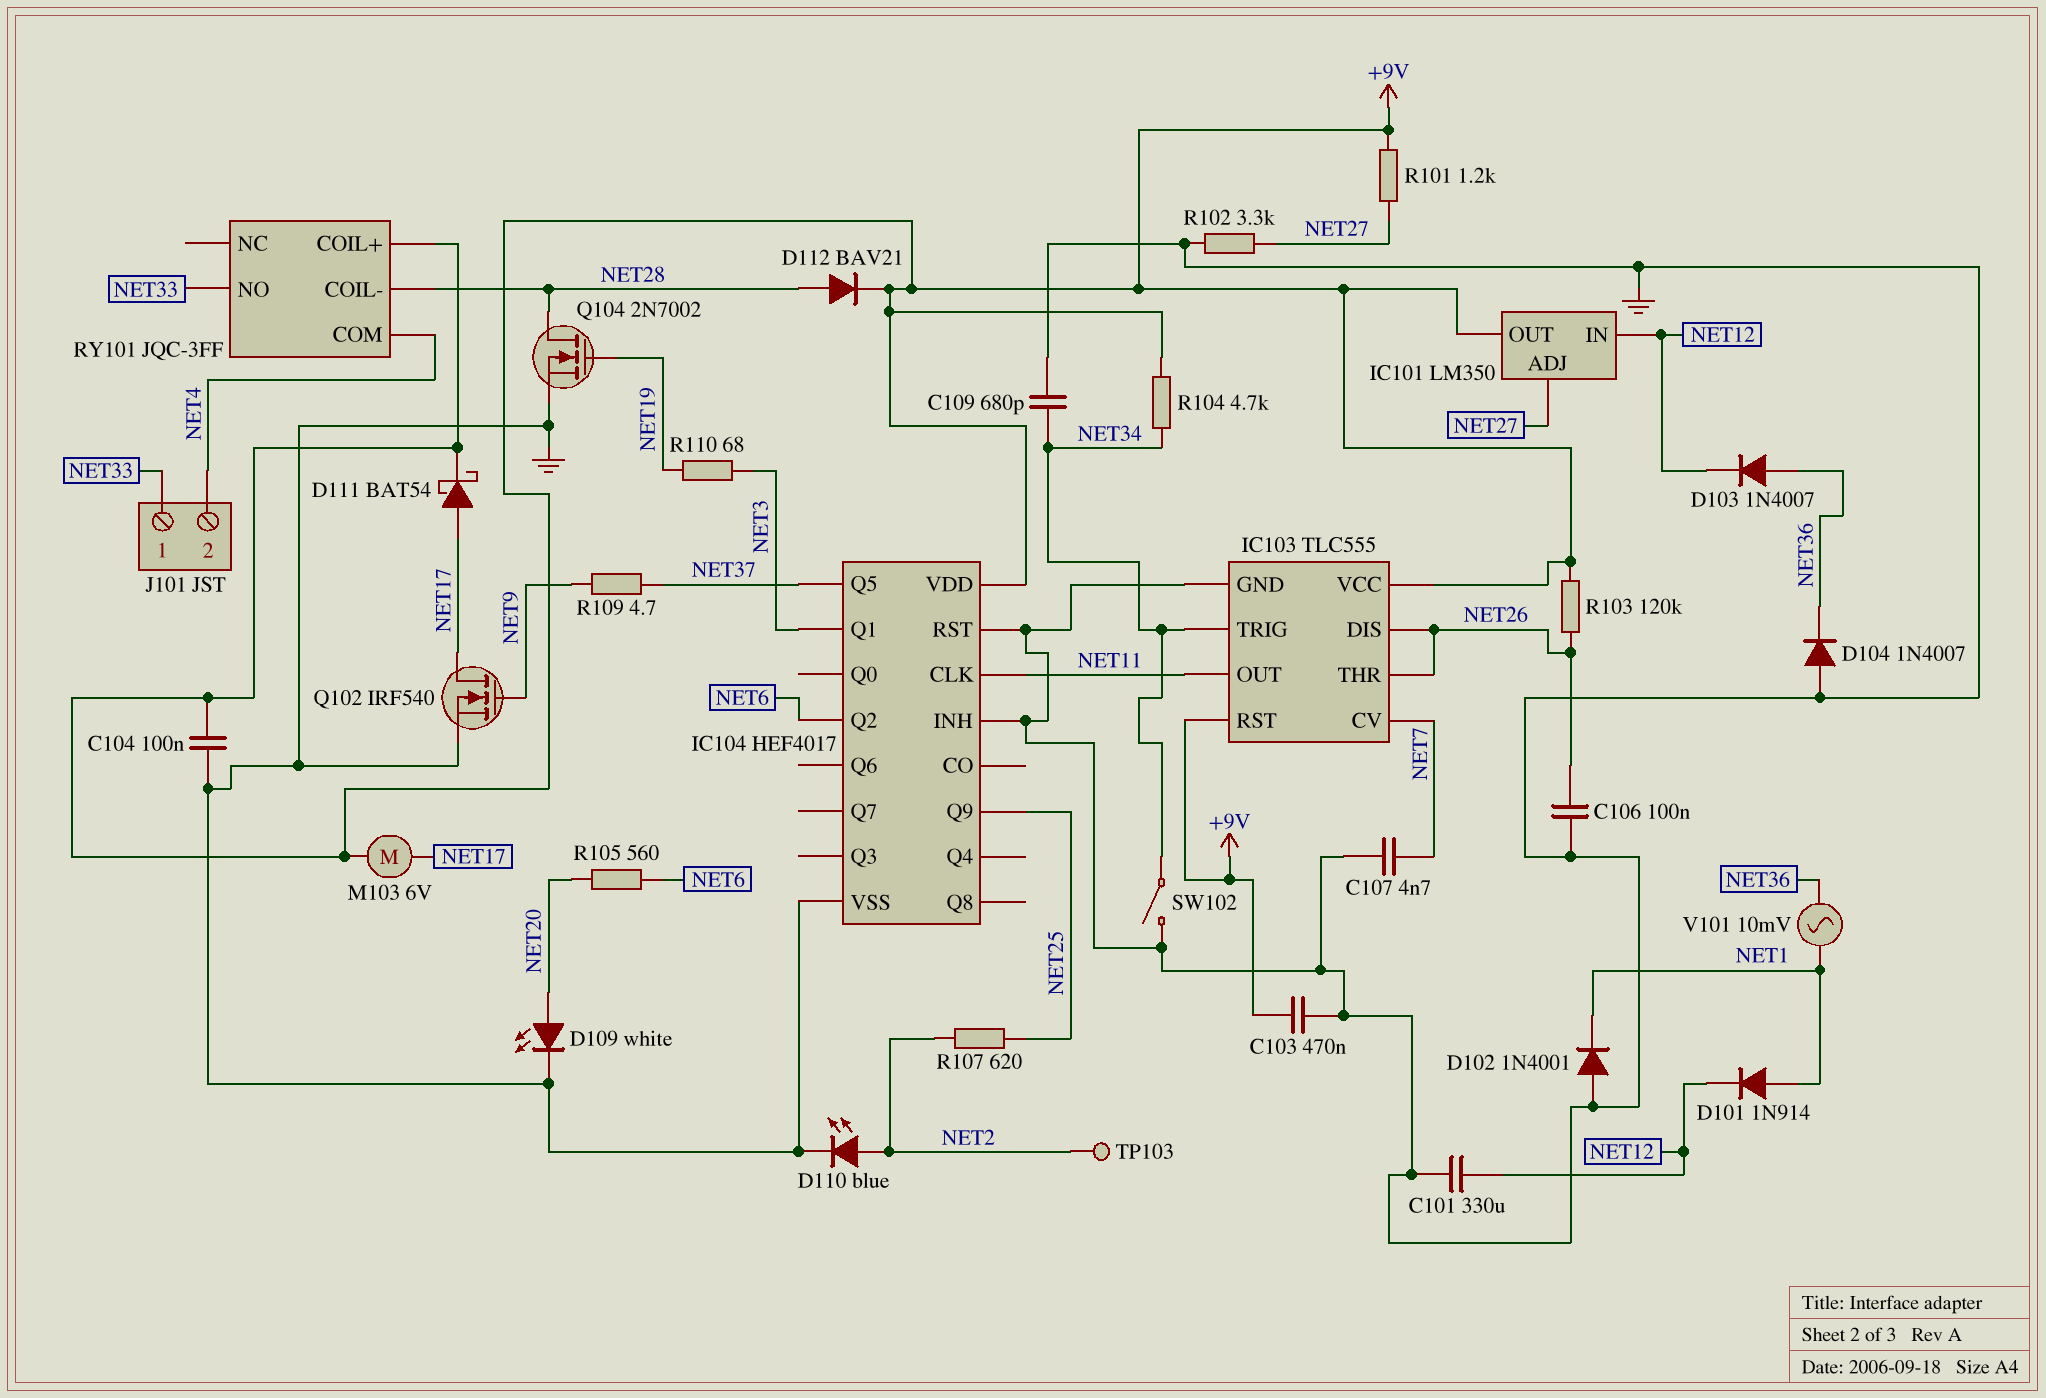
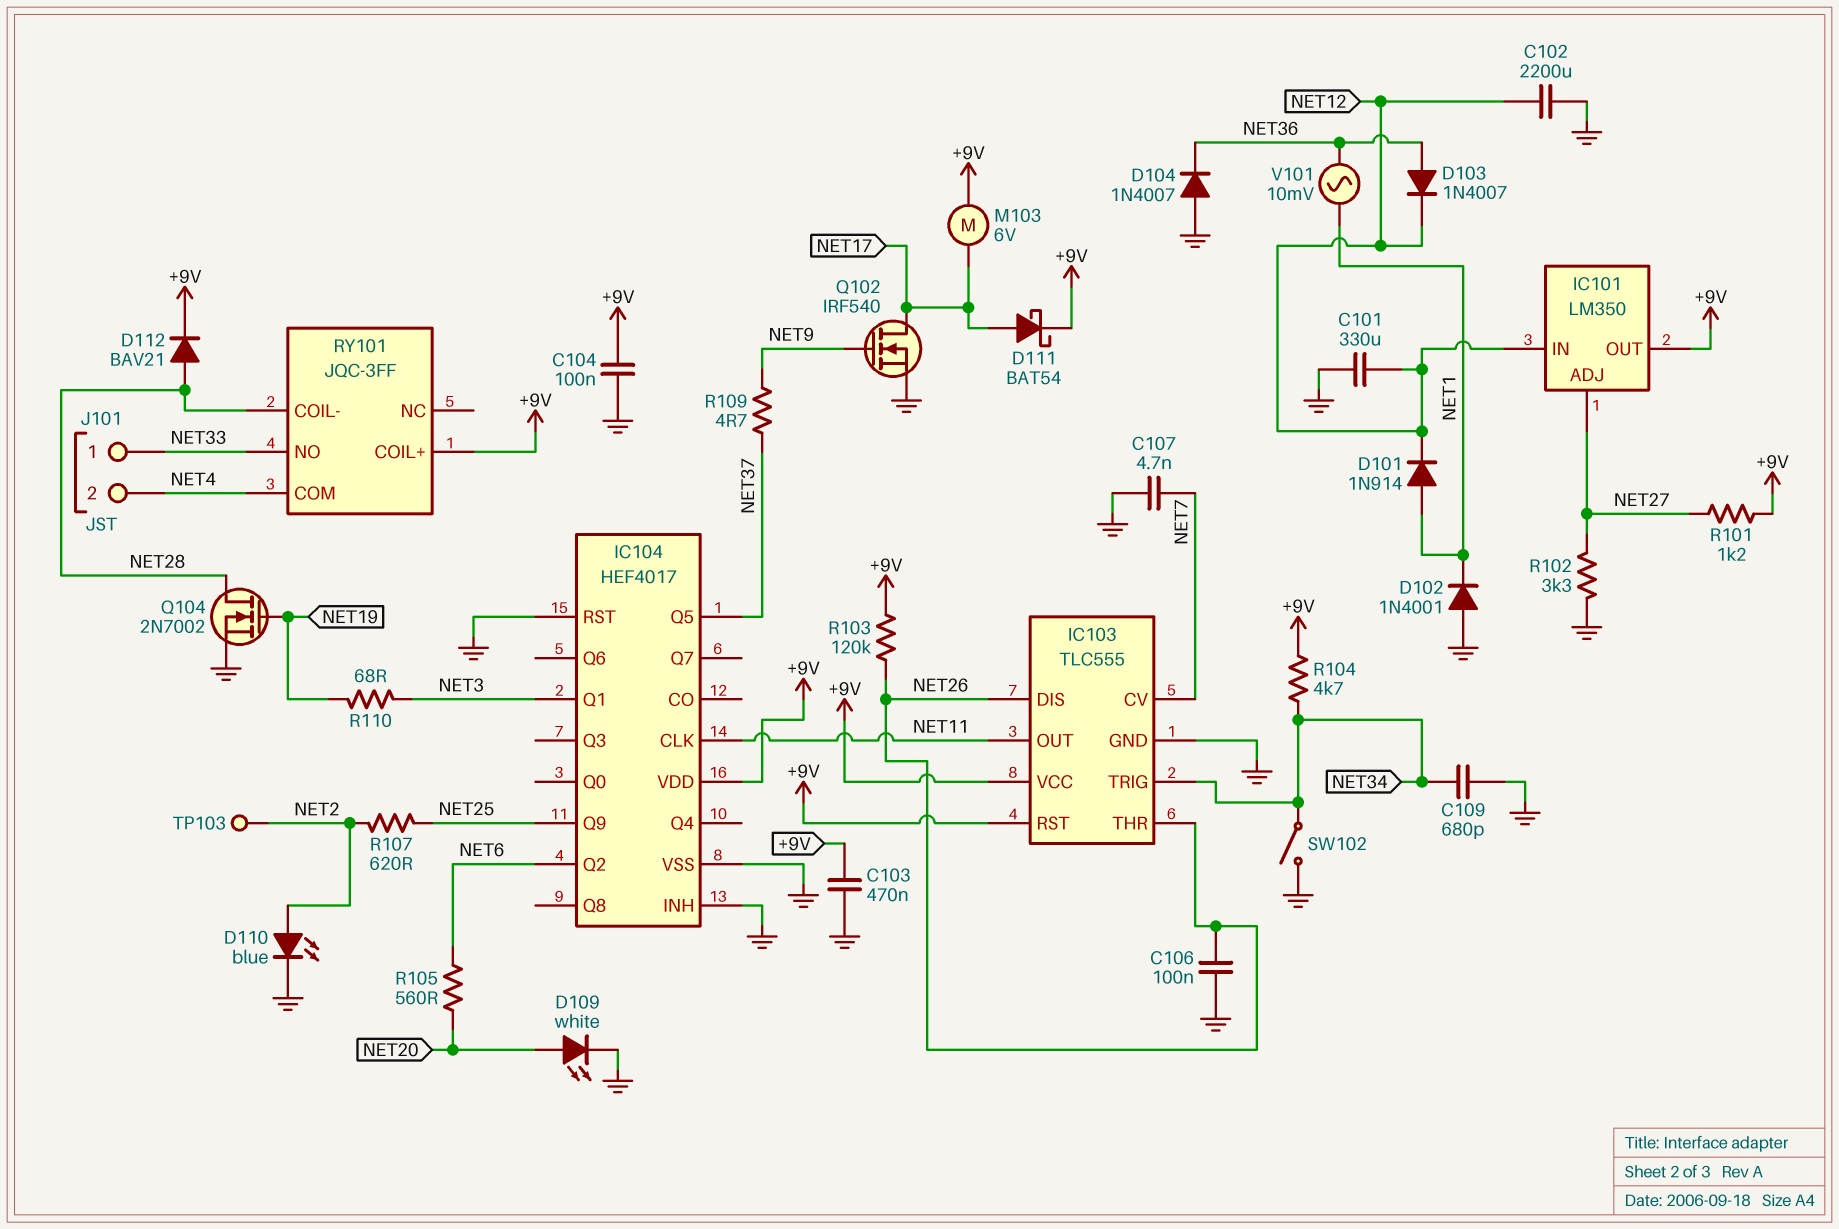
C102: none -> 2200uF (GND, NET12)

